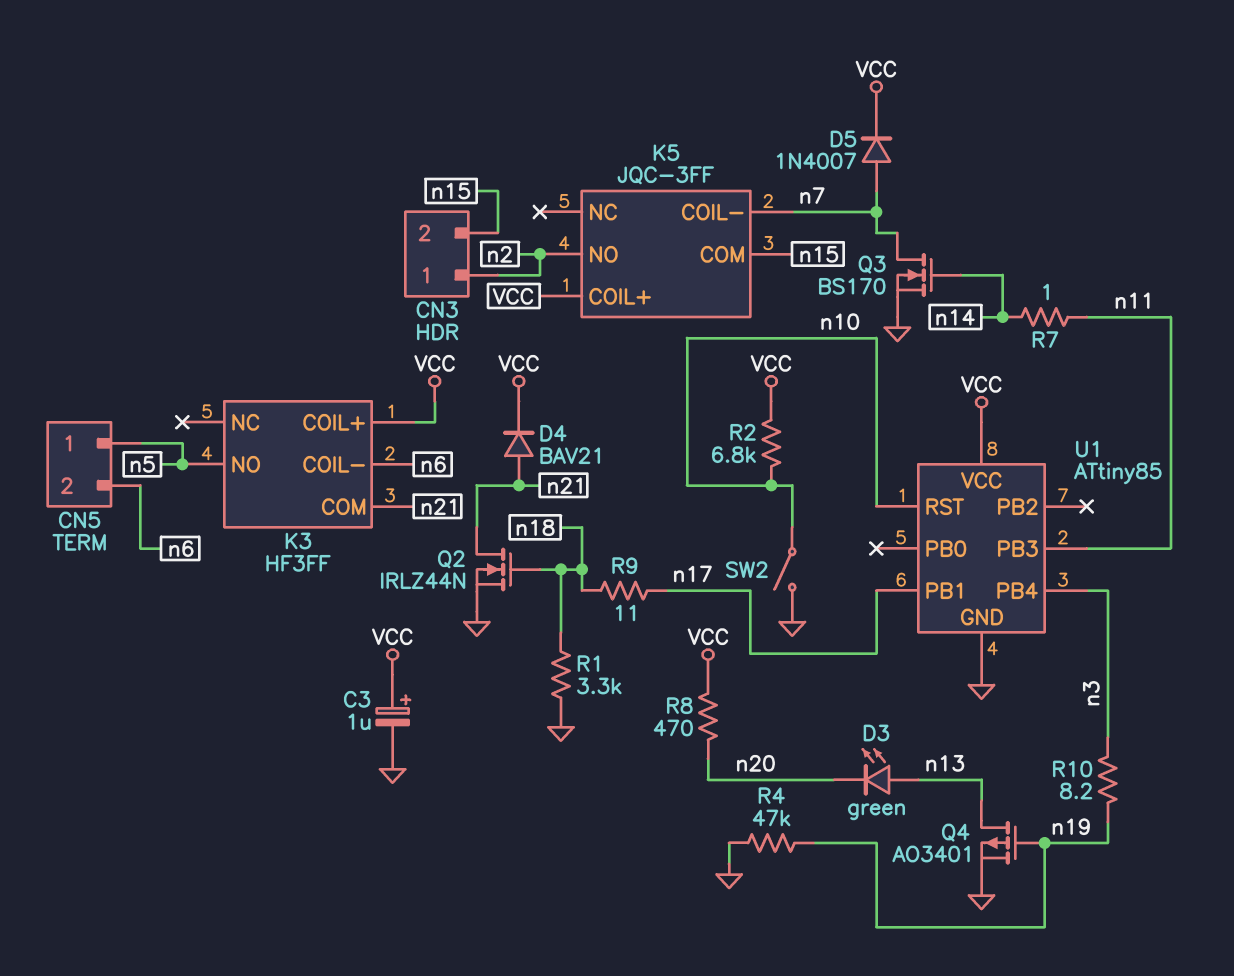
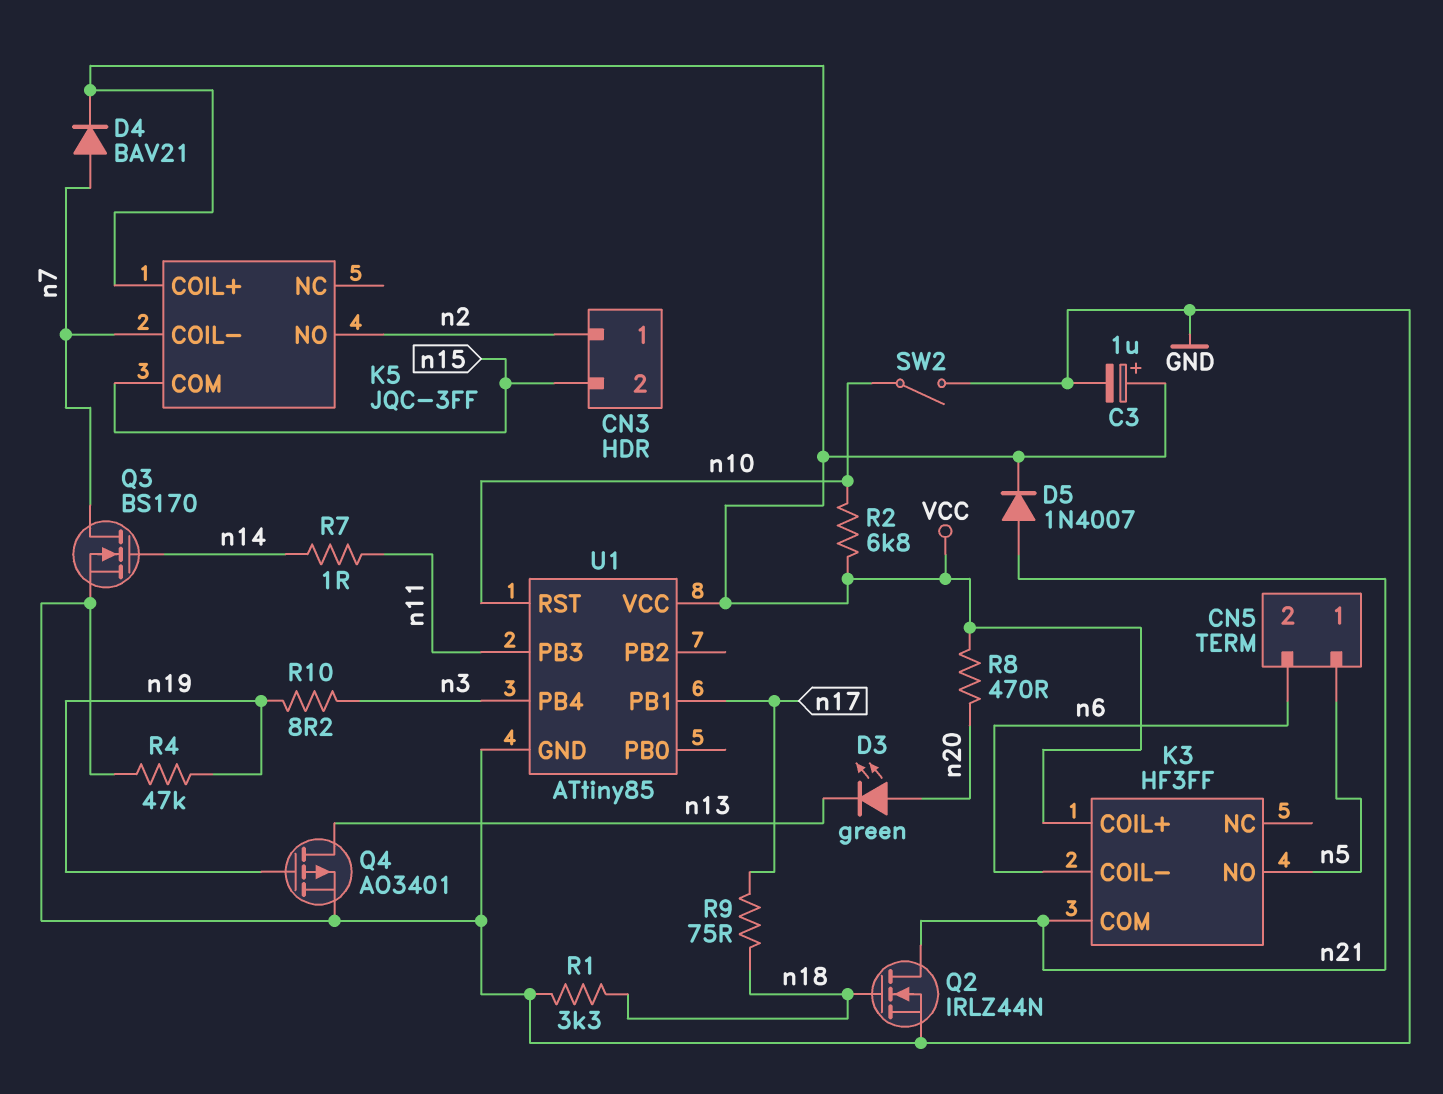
D3: LED green (A n13, K n20) -> LED green (A n20, K n13)
D4: diode BAV21 (A n21, K VCC) -> diode BAV21 (A n7, K VCC)
D5: diode 1N4007 (A n7, K VCC) -> diode 1N4007 (A n21, K VCC)
R9: 11 (n17, n18) -> 75 (n17, n18)

